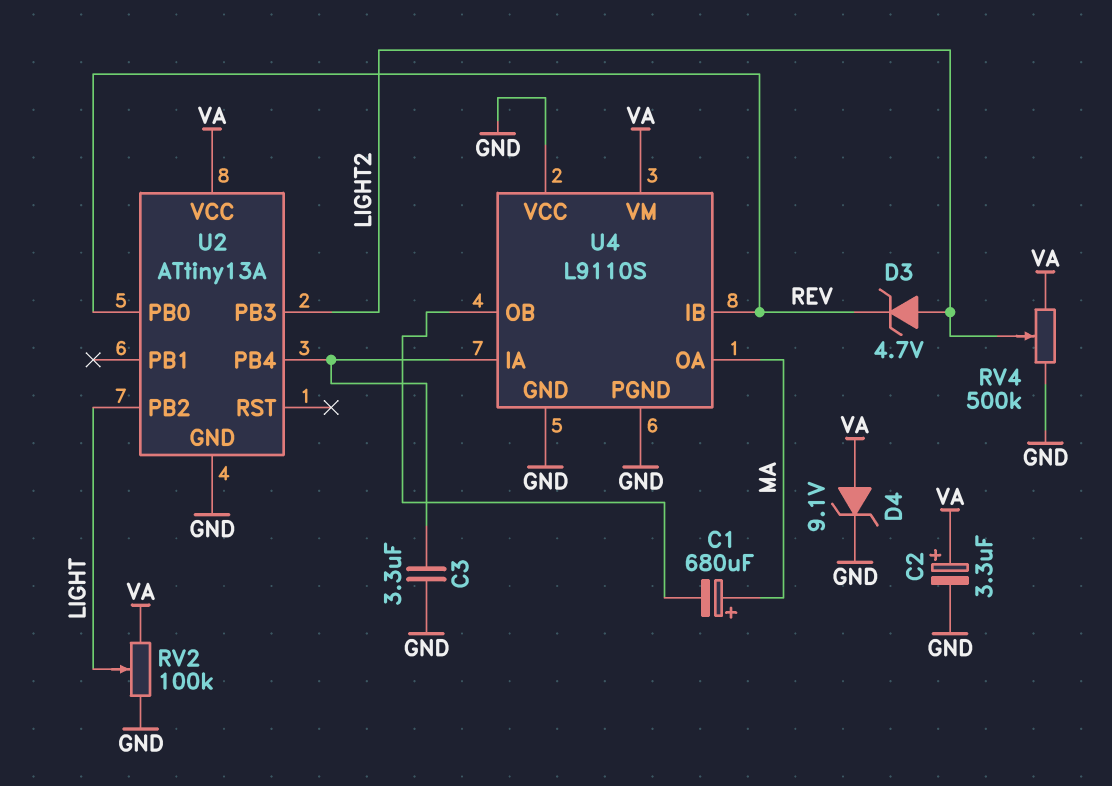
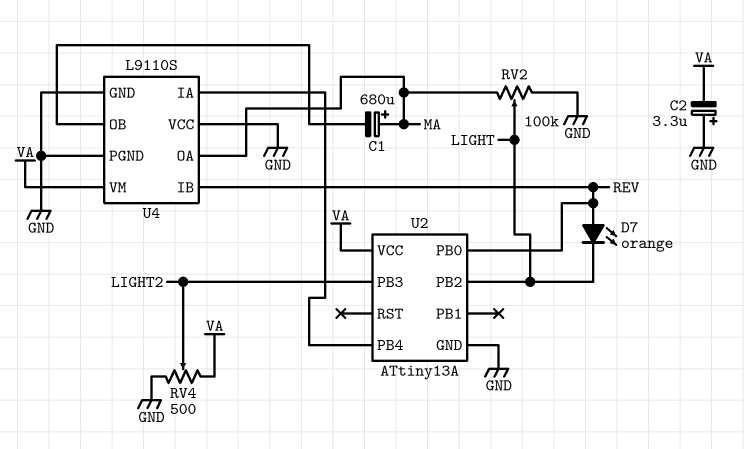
C2: 3.3uF (plus VA, minus GND) -> 3.3uF (plus GND, minus VA)
C3: 3.3uF (GND, U2/PB4) -> none
D3: zener 4.7V (A LIGHT2, K REV) -> none
D4: zener 9.1V (A VA, K GND) -> none
D7: none -> LED orange (A REV, K LIGHT)
RV2: 100k (GND, VA, wiper LIGHT) -> 100k (GND, MA, wiper LIGHT)
RV4: 500k (GND, VA, wiper LIGHT2) -> 500 (GND, VA, wiper LIGHT2)

